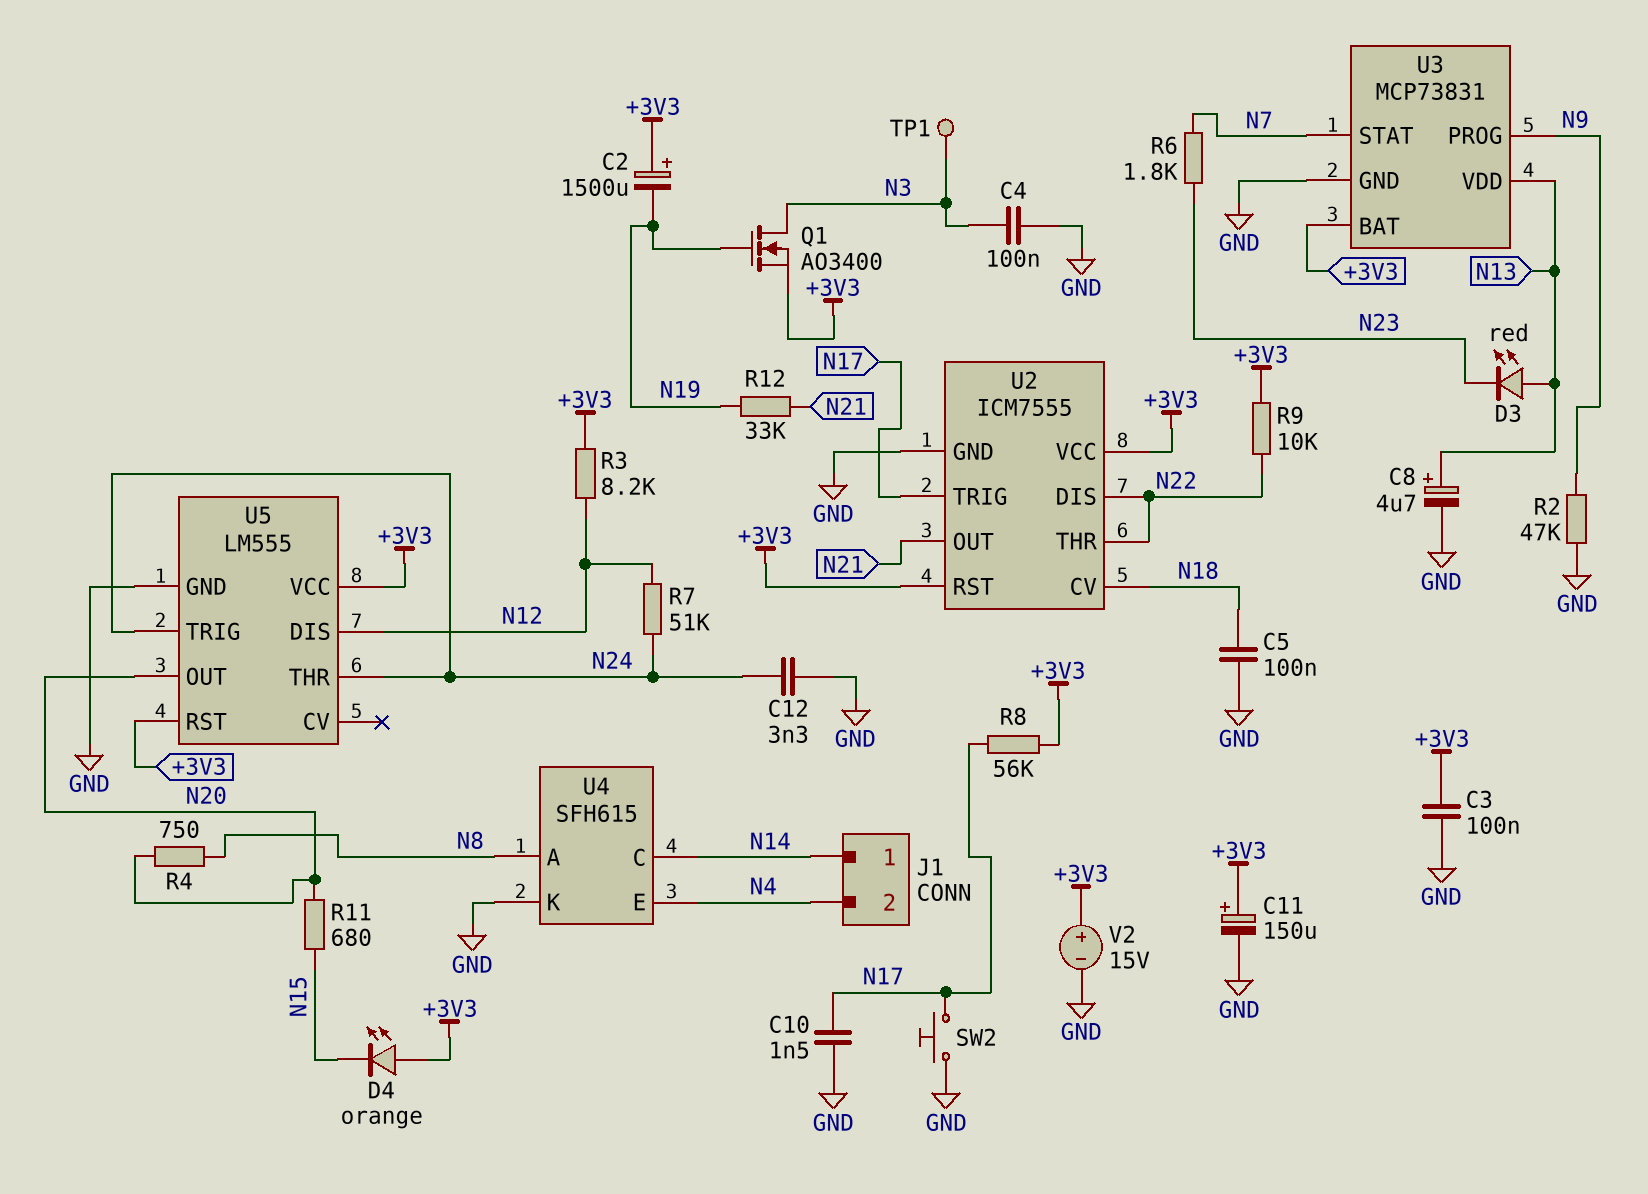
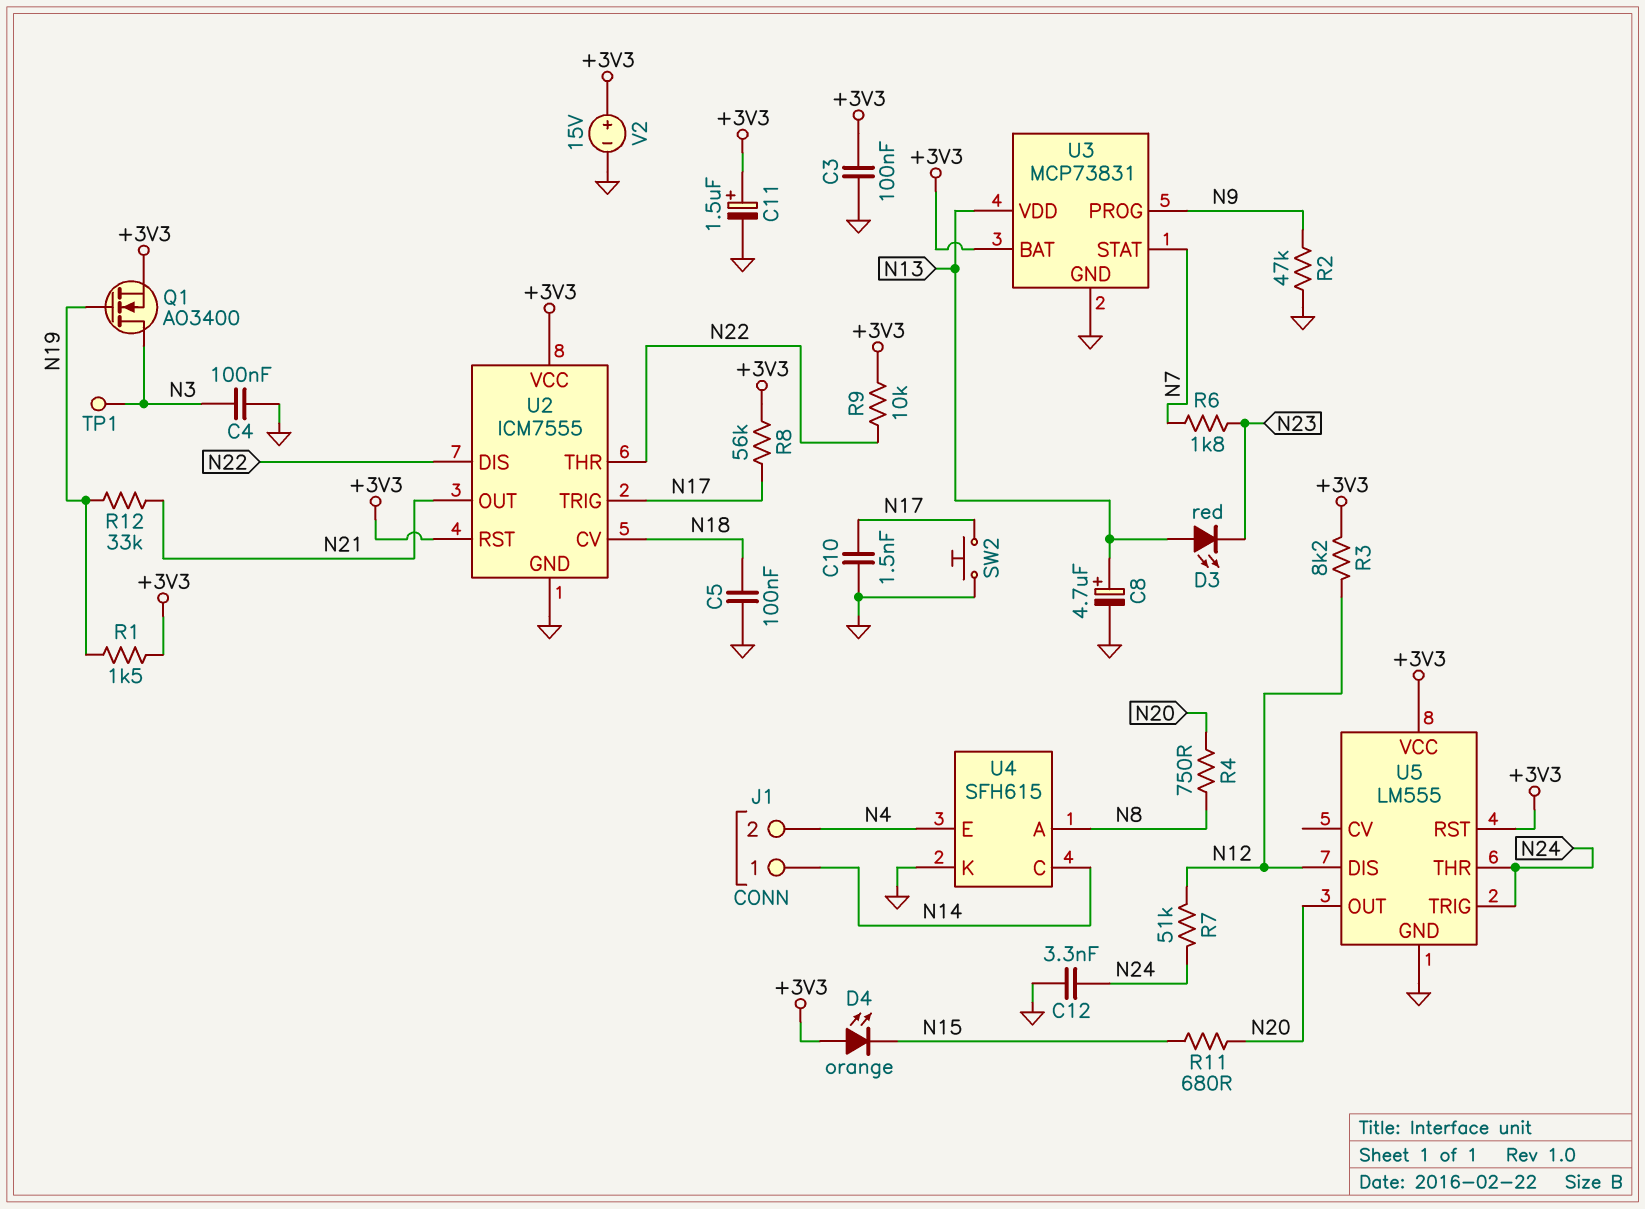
C2: 1500uF (plus +3V3, minus N19) -> none
C11: 150uF (plus +3V3, minus GND) -> 1.5uF (plus +3V3, minus GND)
R1: none -> 1.5k (+3V3, N19)

